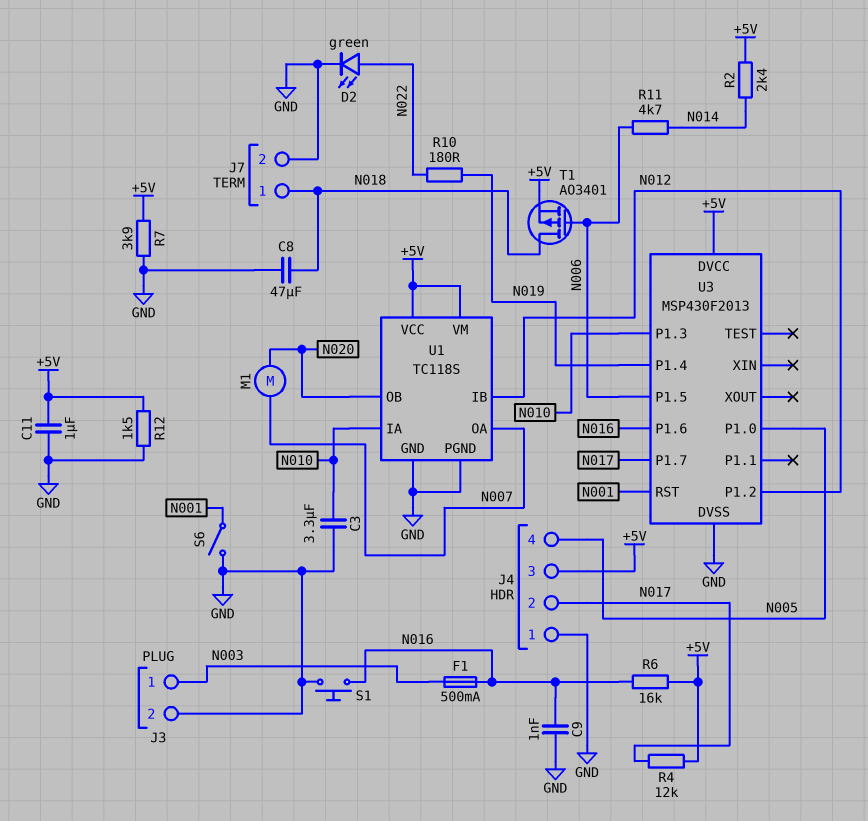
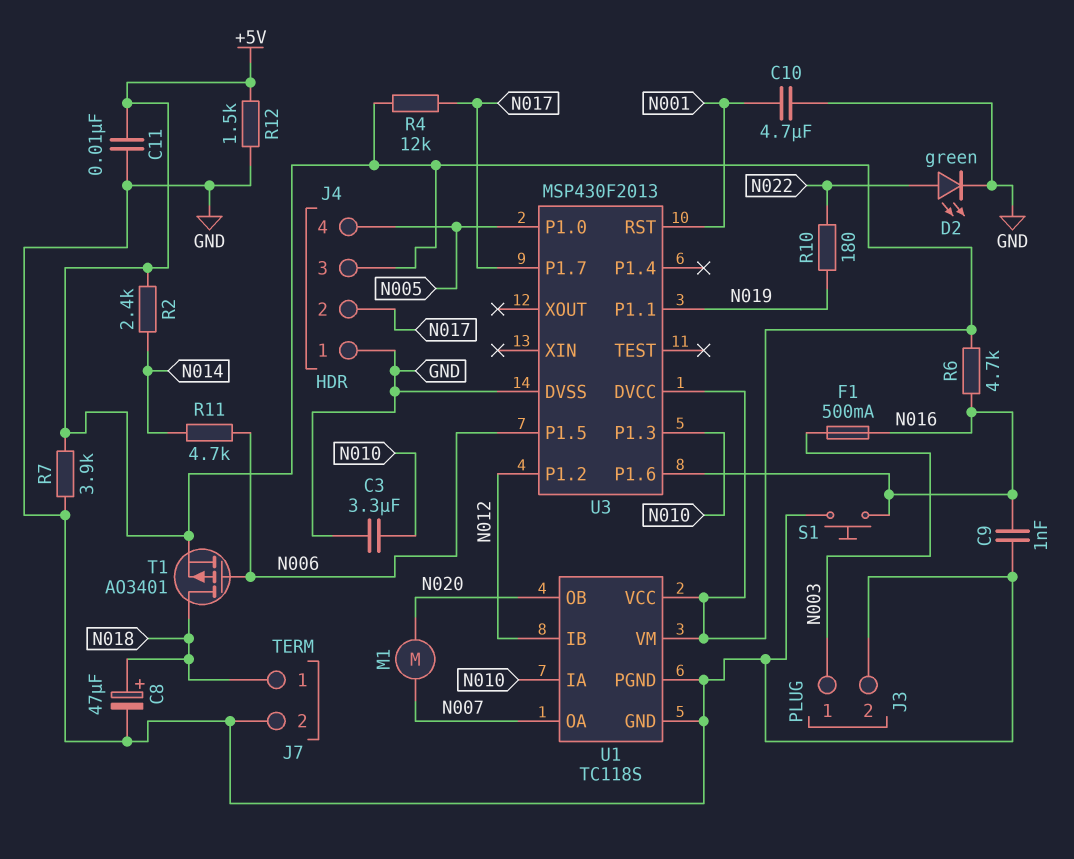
C8: 47uF (GND, N018) -> 47uF (plus N018, minus GND)
C10: none -> 4.7uF (GND, N001)
C11: 1uF (+5V, GND) -> 10nF (+5V, GND)
R6: 16k (+5V, N016) -> 4.7k (+5V, N016)
S6: switch (GND, N001) -> none
U3 pin P1.1: none -> N019
U3 pin P1.4: N019 -> none

